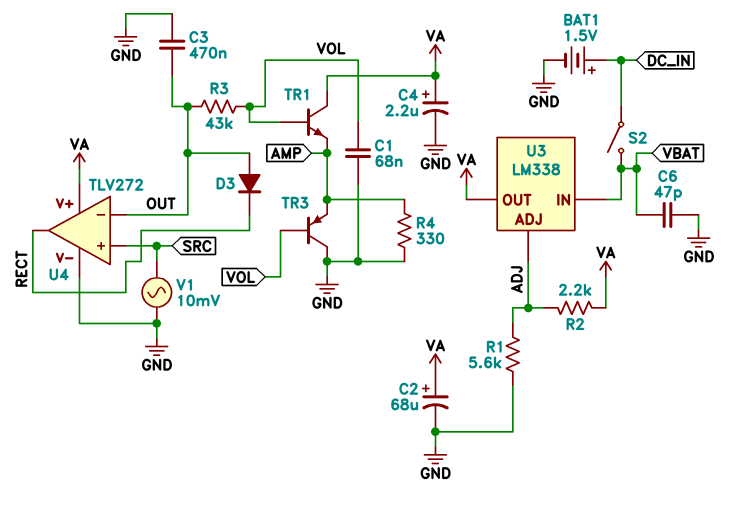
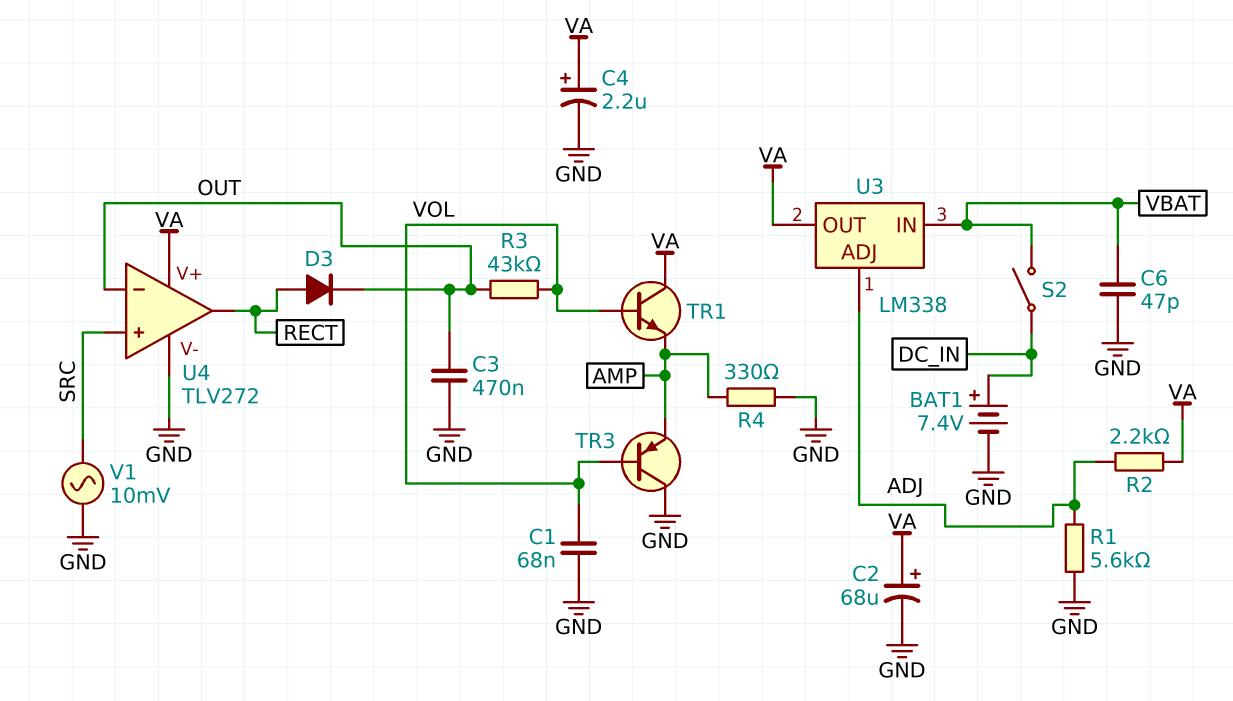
BAT1: 1.5V (plus DC_IN, minus GND) -> 7.4V (plus DC_IN, minus GND)
D3: diode (A OUT, K RECT) -> diode (A RECT, K OUT)

